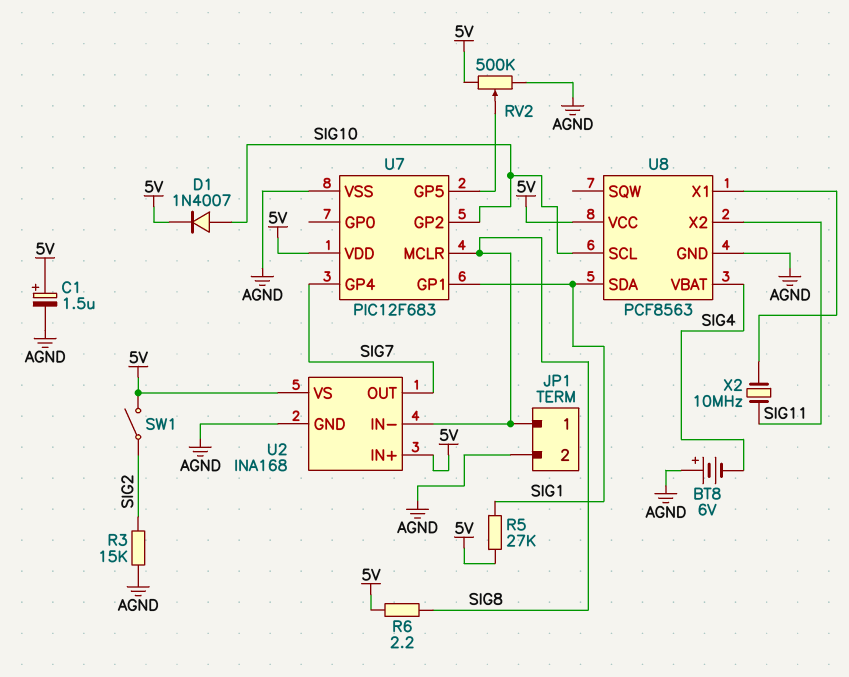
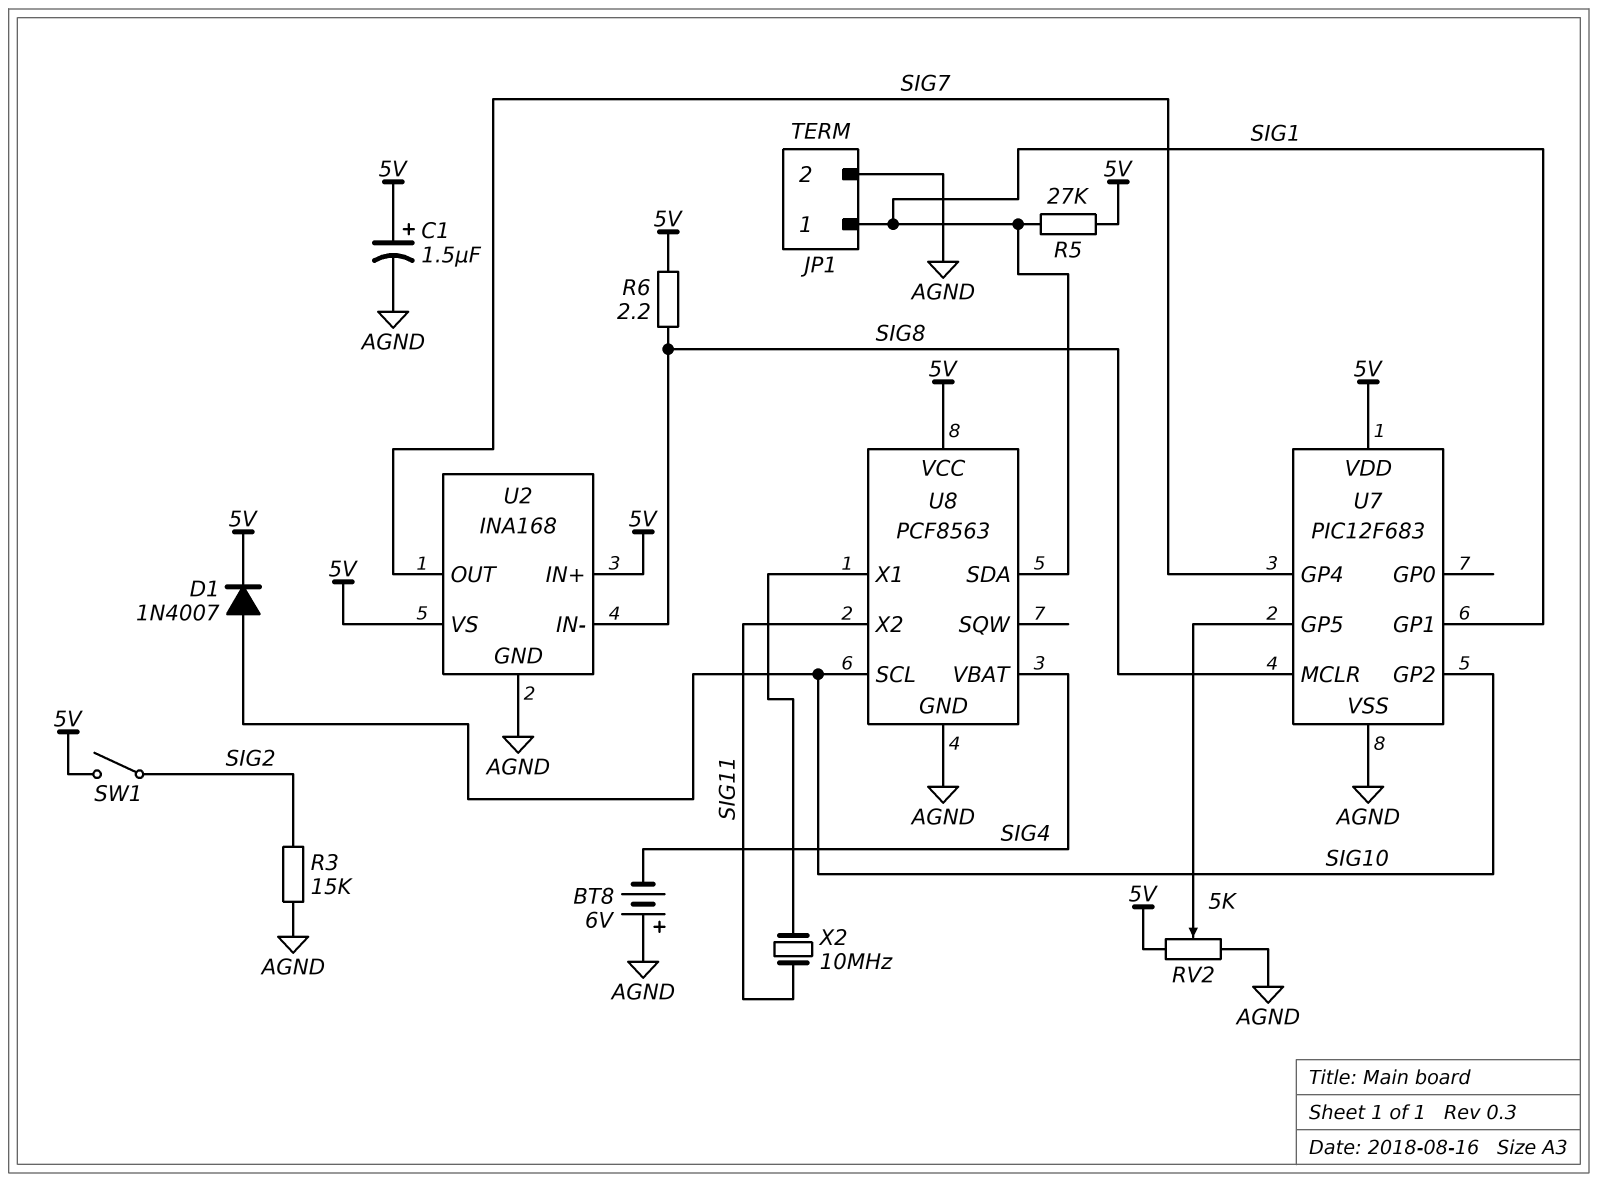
JP1 pin 1: SIG8 -> SIG1
RV2: 500k (5V, AGND, wiper U7/GP5) -> 5k (5V, AGND, wiper U7/GP5)

